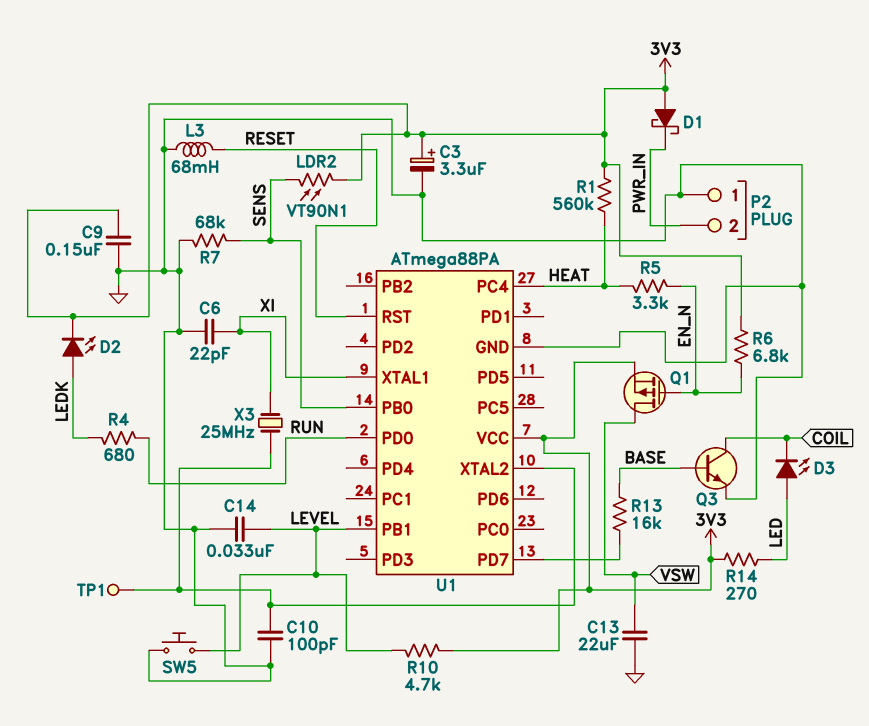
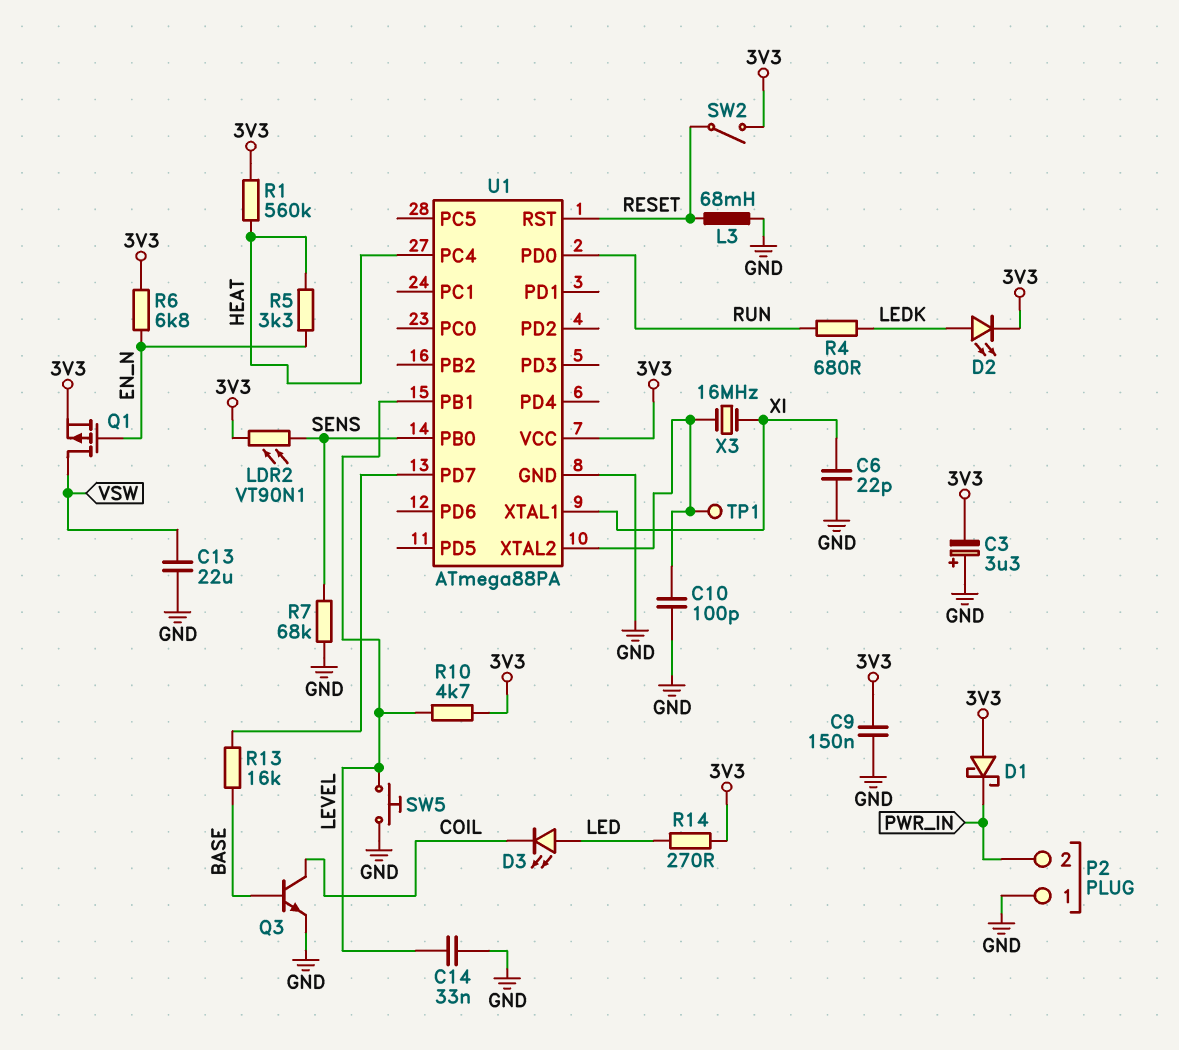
C3: 3.3uF (plus 3V3, minus GND) -> 3.3uF (plus GND, minus 3V3)
SW2: none -> switch (3V3, RESET)
X3: 25MHz (U1/XTAL2, XI) -> 16MHz (U1/XTAL2, XI)

